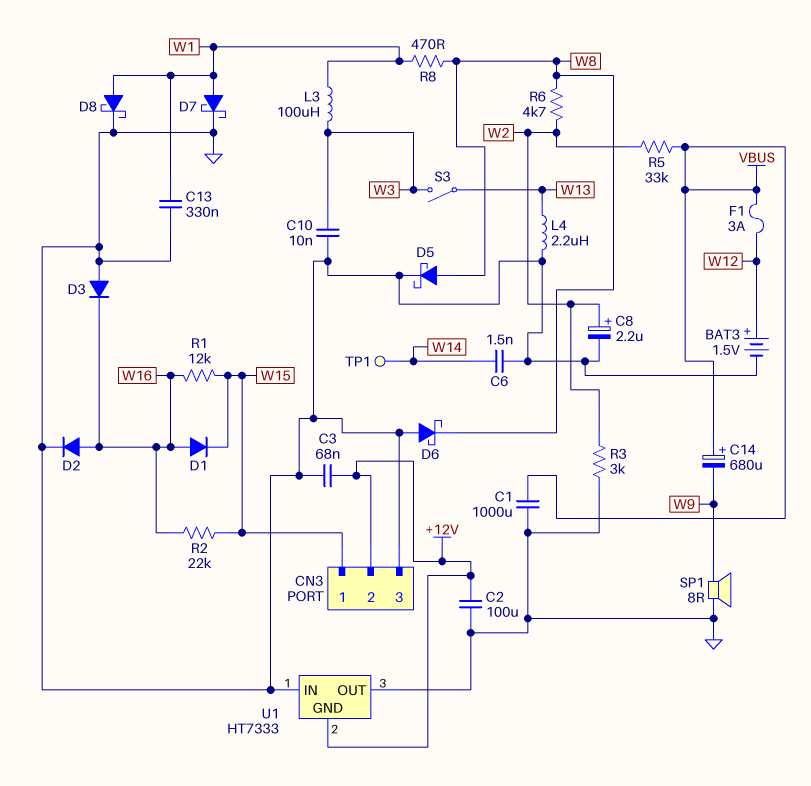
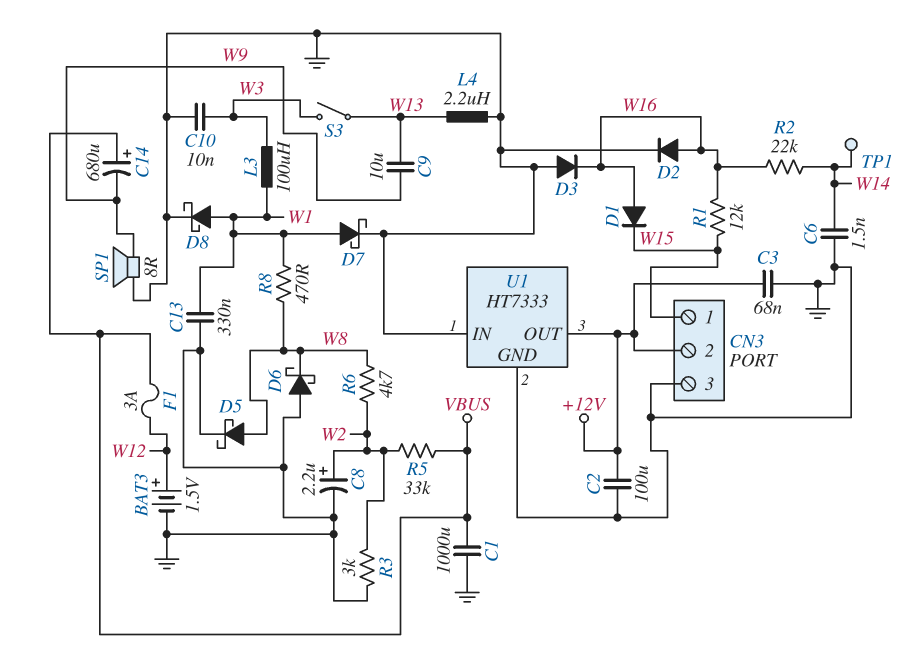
C9: none -> 10uF (W9, W13)
R2: 22k (W15, W16) -> 22k (W14, W16)
U1 pin GND: +12V -> GND
U1 pin OUT: GND -> +12V

